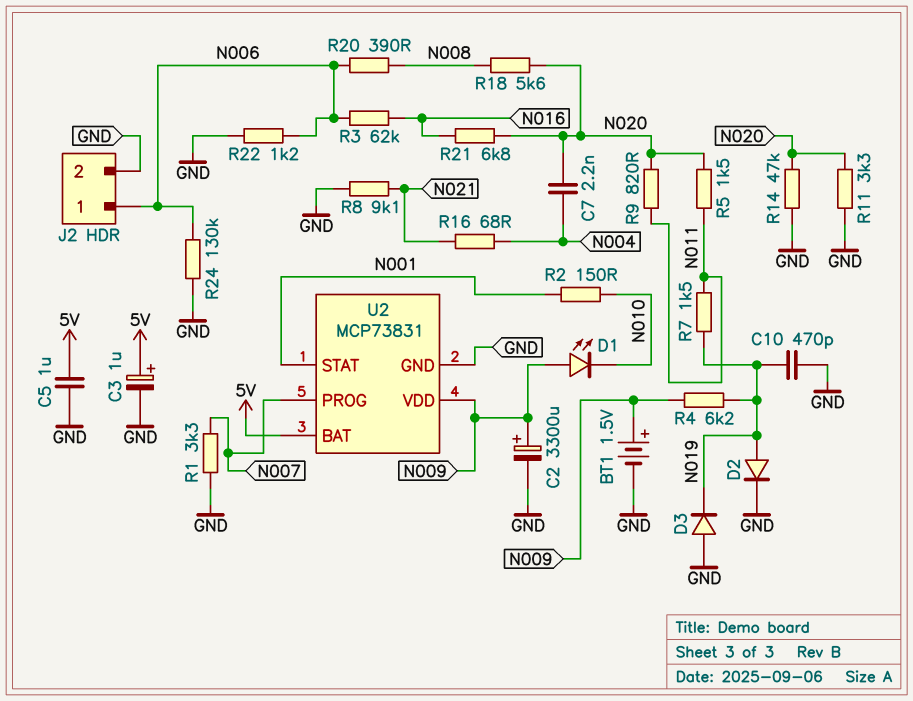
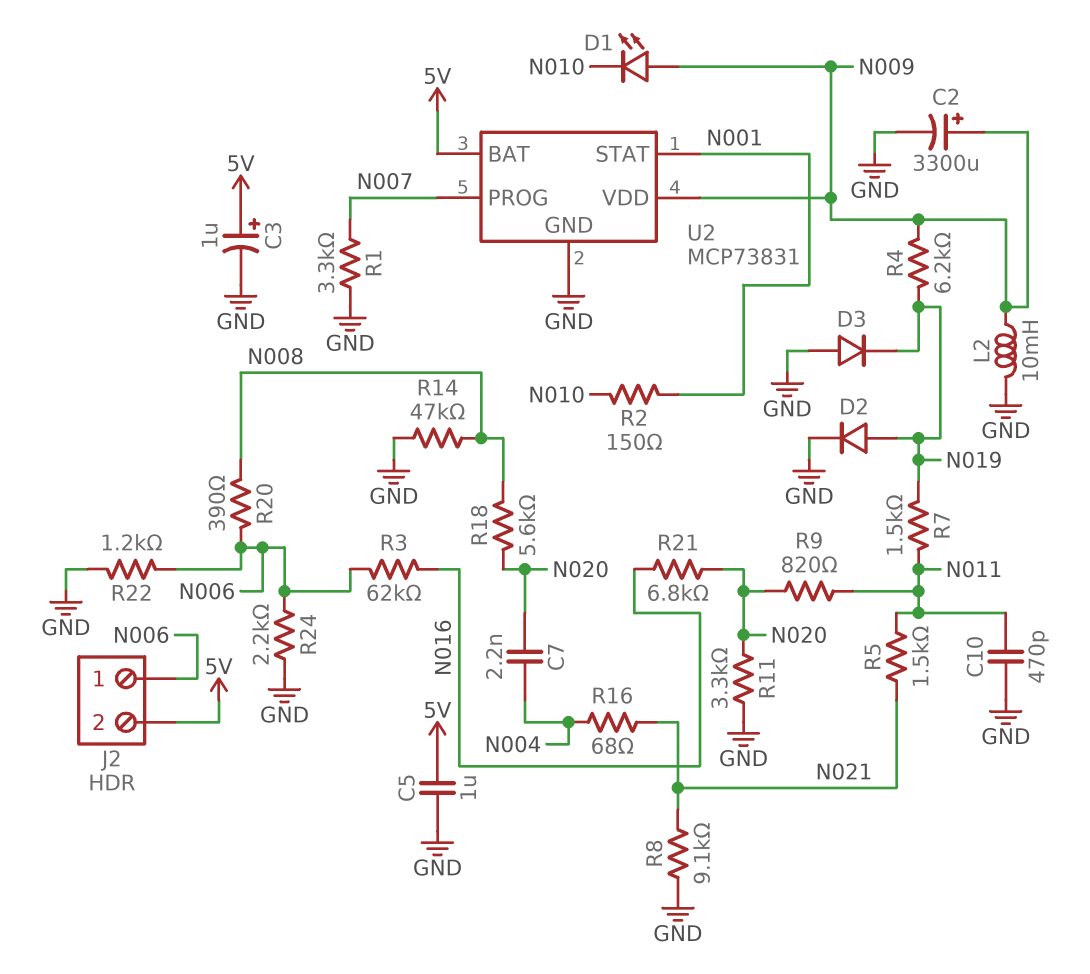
BT1: 1.5V (plus N009, minus GND) -> none
C10: 470pF (GND, N019) -> 470pF (GND, N011)
J2 pin 2: GND -> 5V
L2: none -> 10mH (GND, N009)
R5: 1.5k (N011, N020) -> 1.5k (N011, N021)
R14: 47k (GND, N020) -> 47k (GND, N008)
R24: 130k (GND, N006) -> 2.2k (GND, N006)

